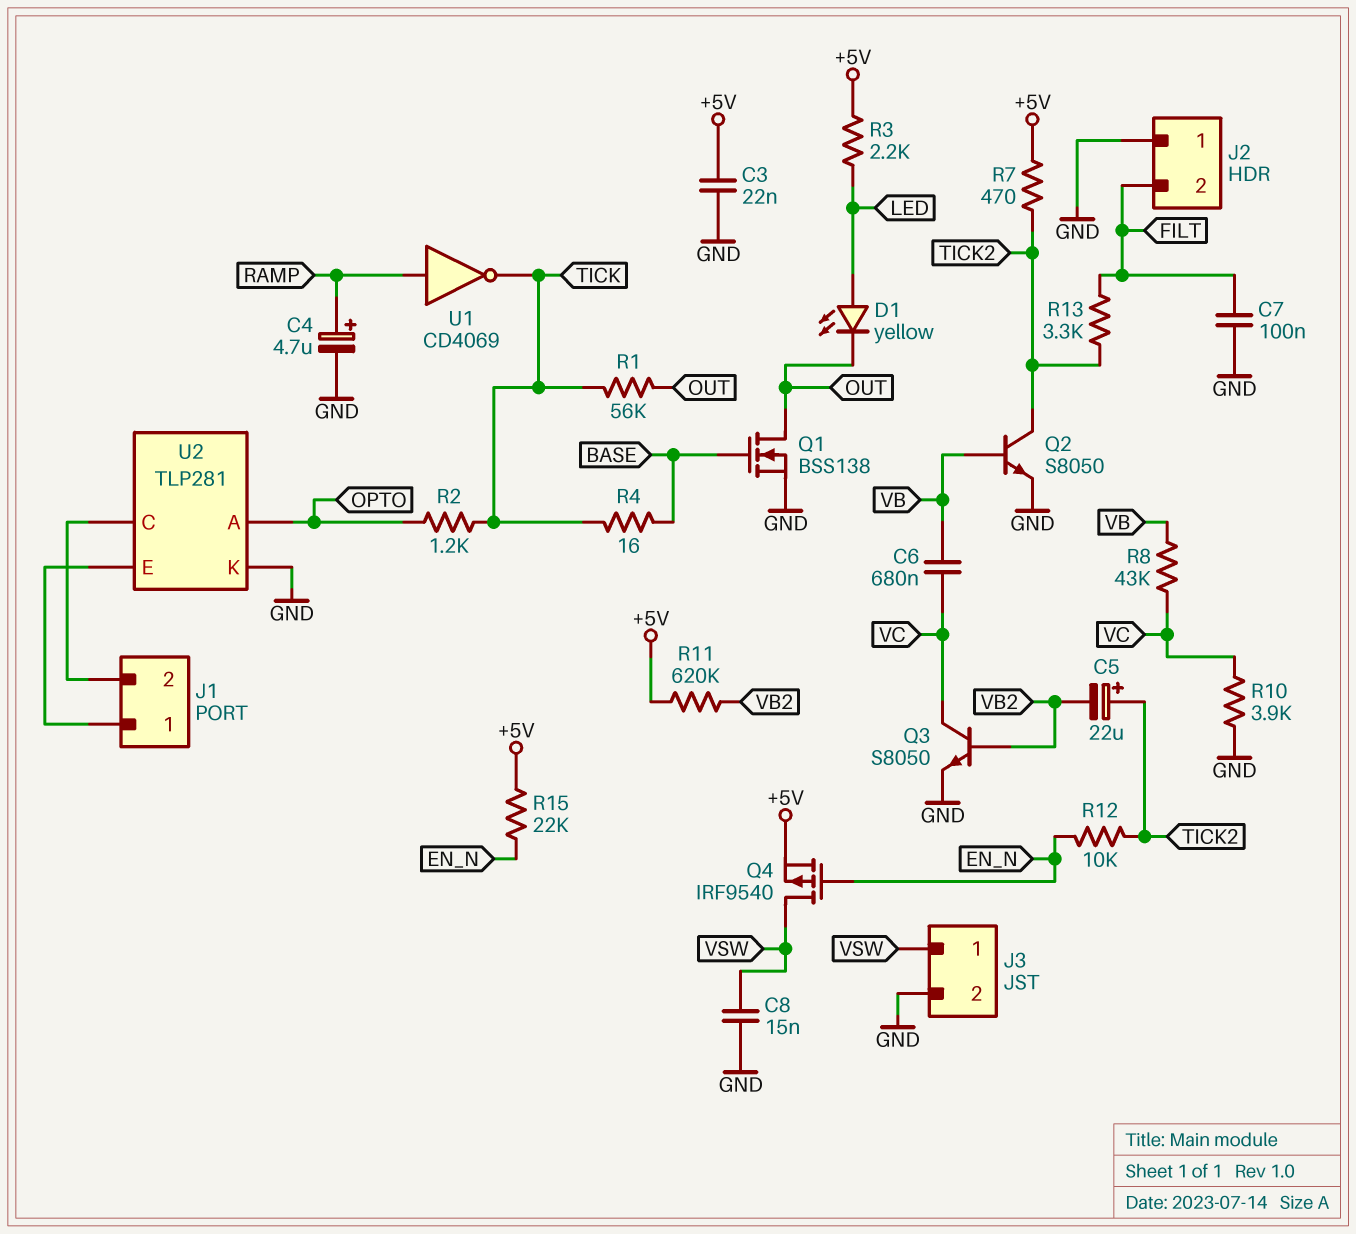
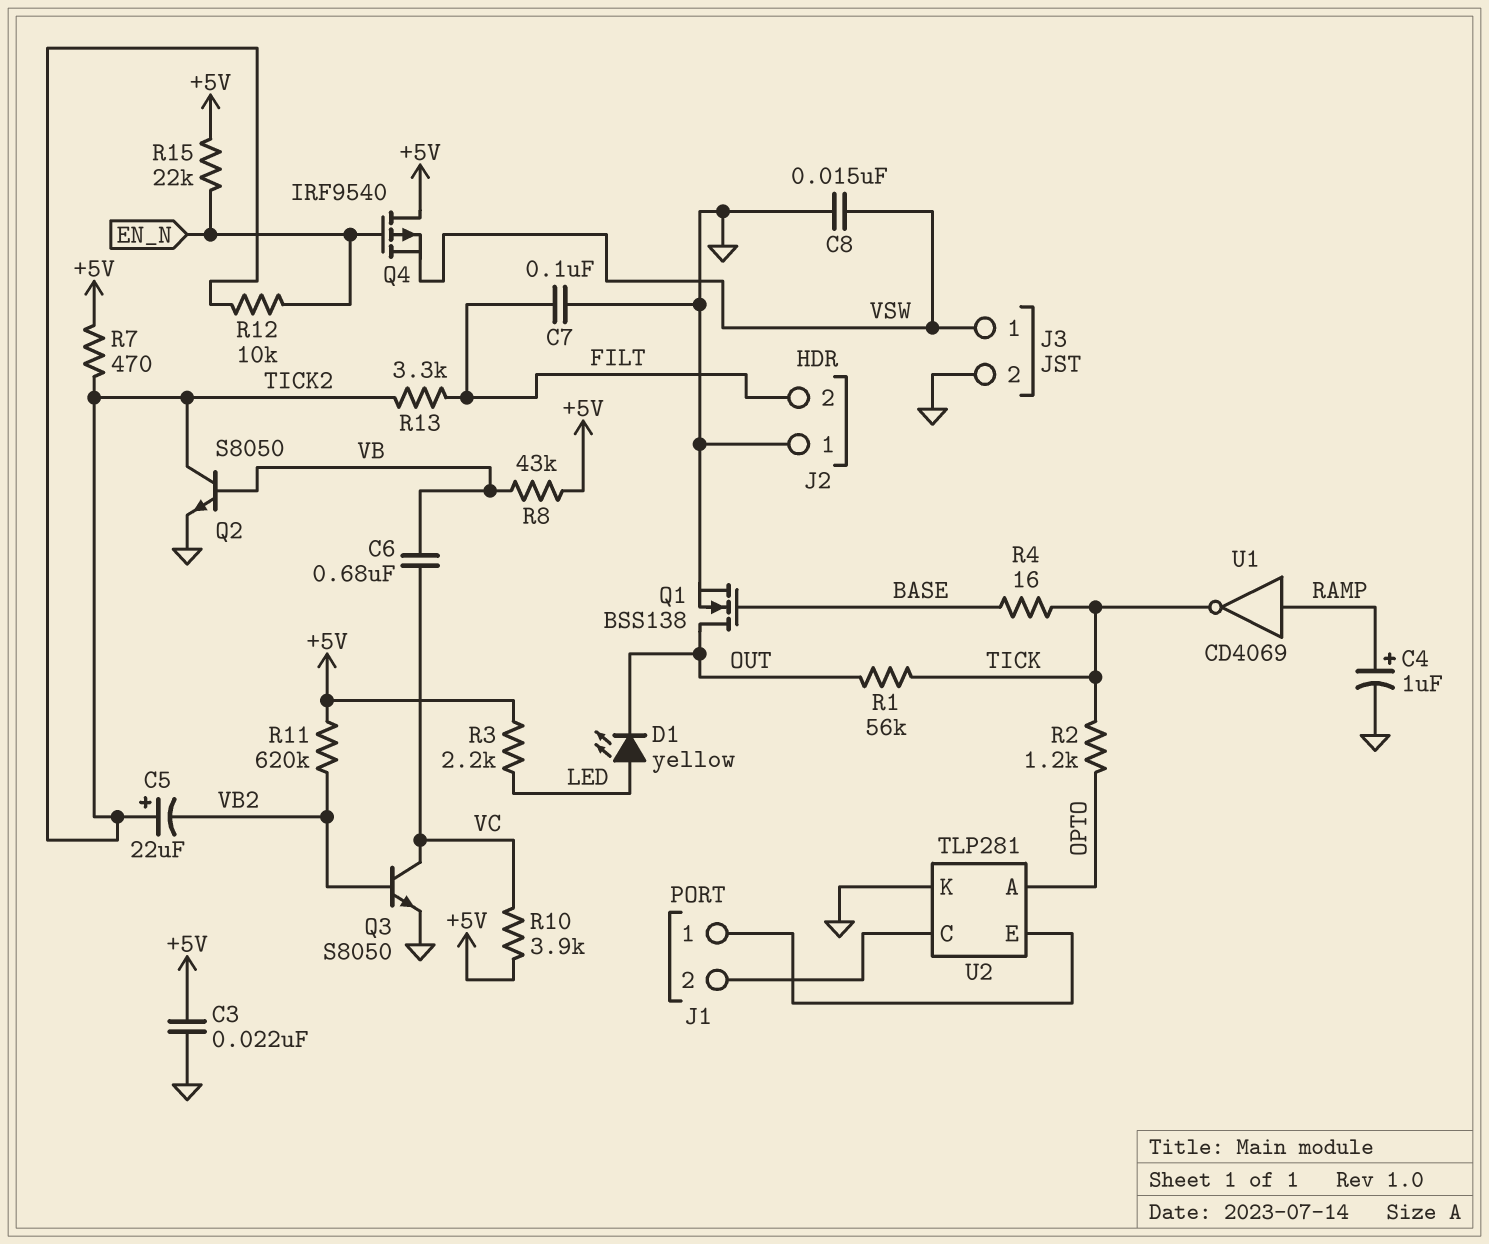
C4: 4.7uF (plus RAMP, minus GND) -> 1uF (plus RAMP, minus GND)
Q4: PMOS IRF9540 (G EN_N, D VSW, S +5V) -> PMOS IRF9540 (G EN_N, D +5V, S VSW)
R8: 43k (VB, VC) -> 43k (+5V, VB)
R10: 3.9k (GND, VC) -> 3.9k (+5V, VC)

